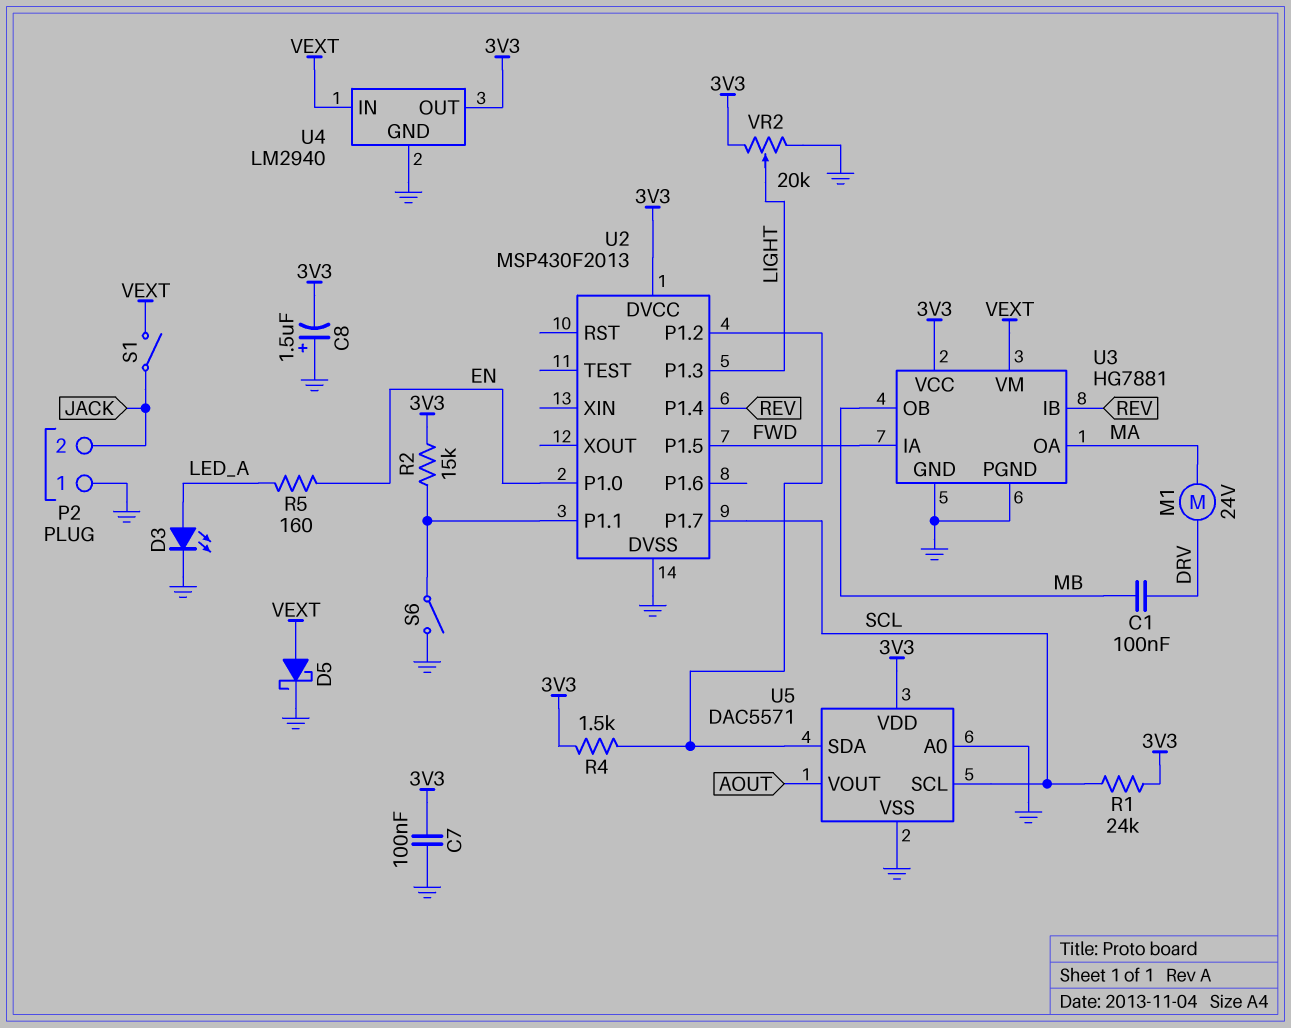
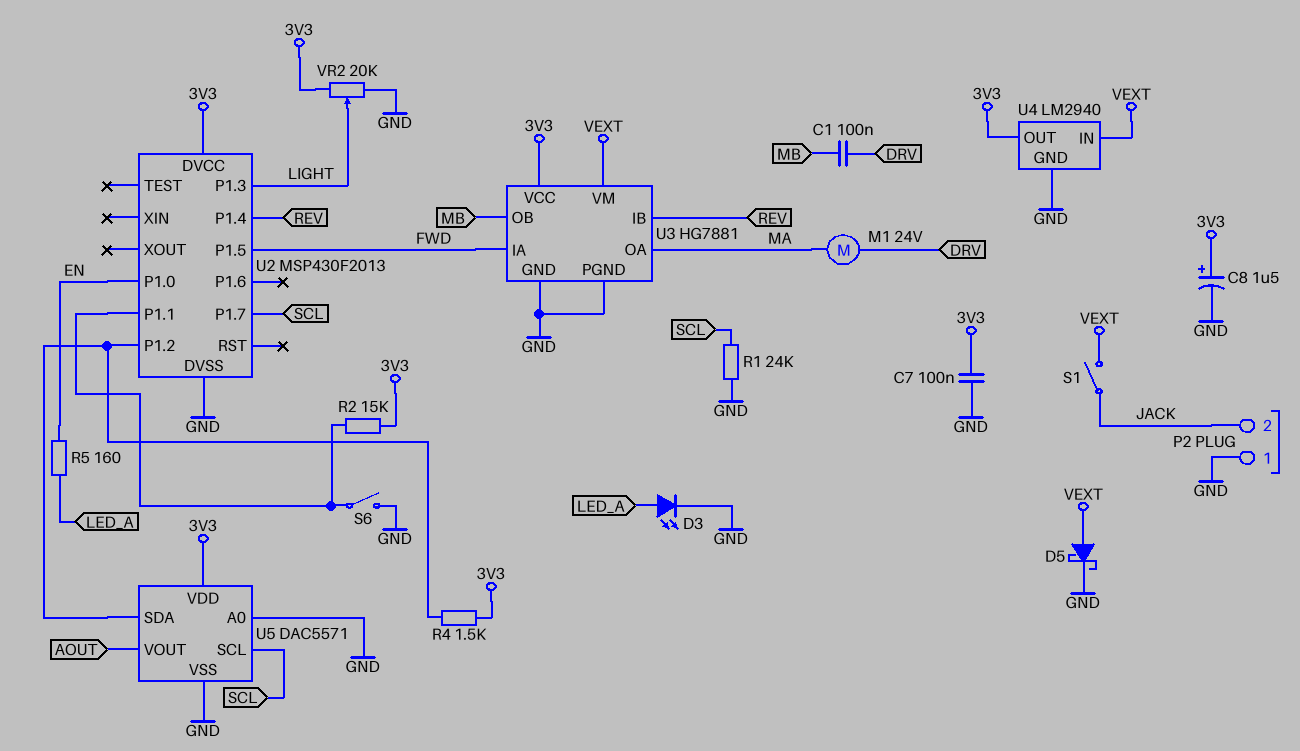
C8: 1.5uF (plus GND, minus 3V3) -> 1.5uF (plus 3V3, minus GND)
R1: 24k (3V3, SCL) -> 24k (GND, SCL)

